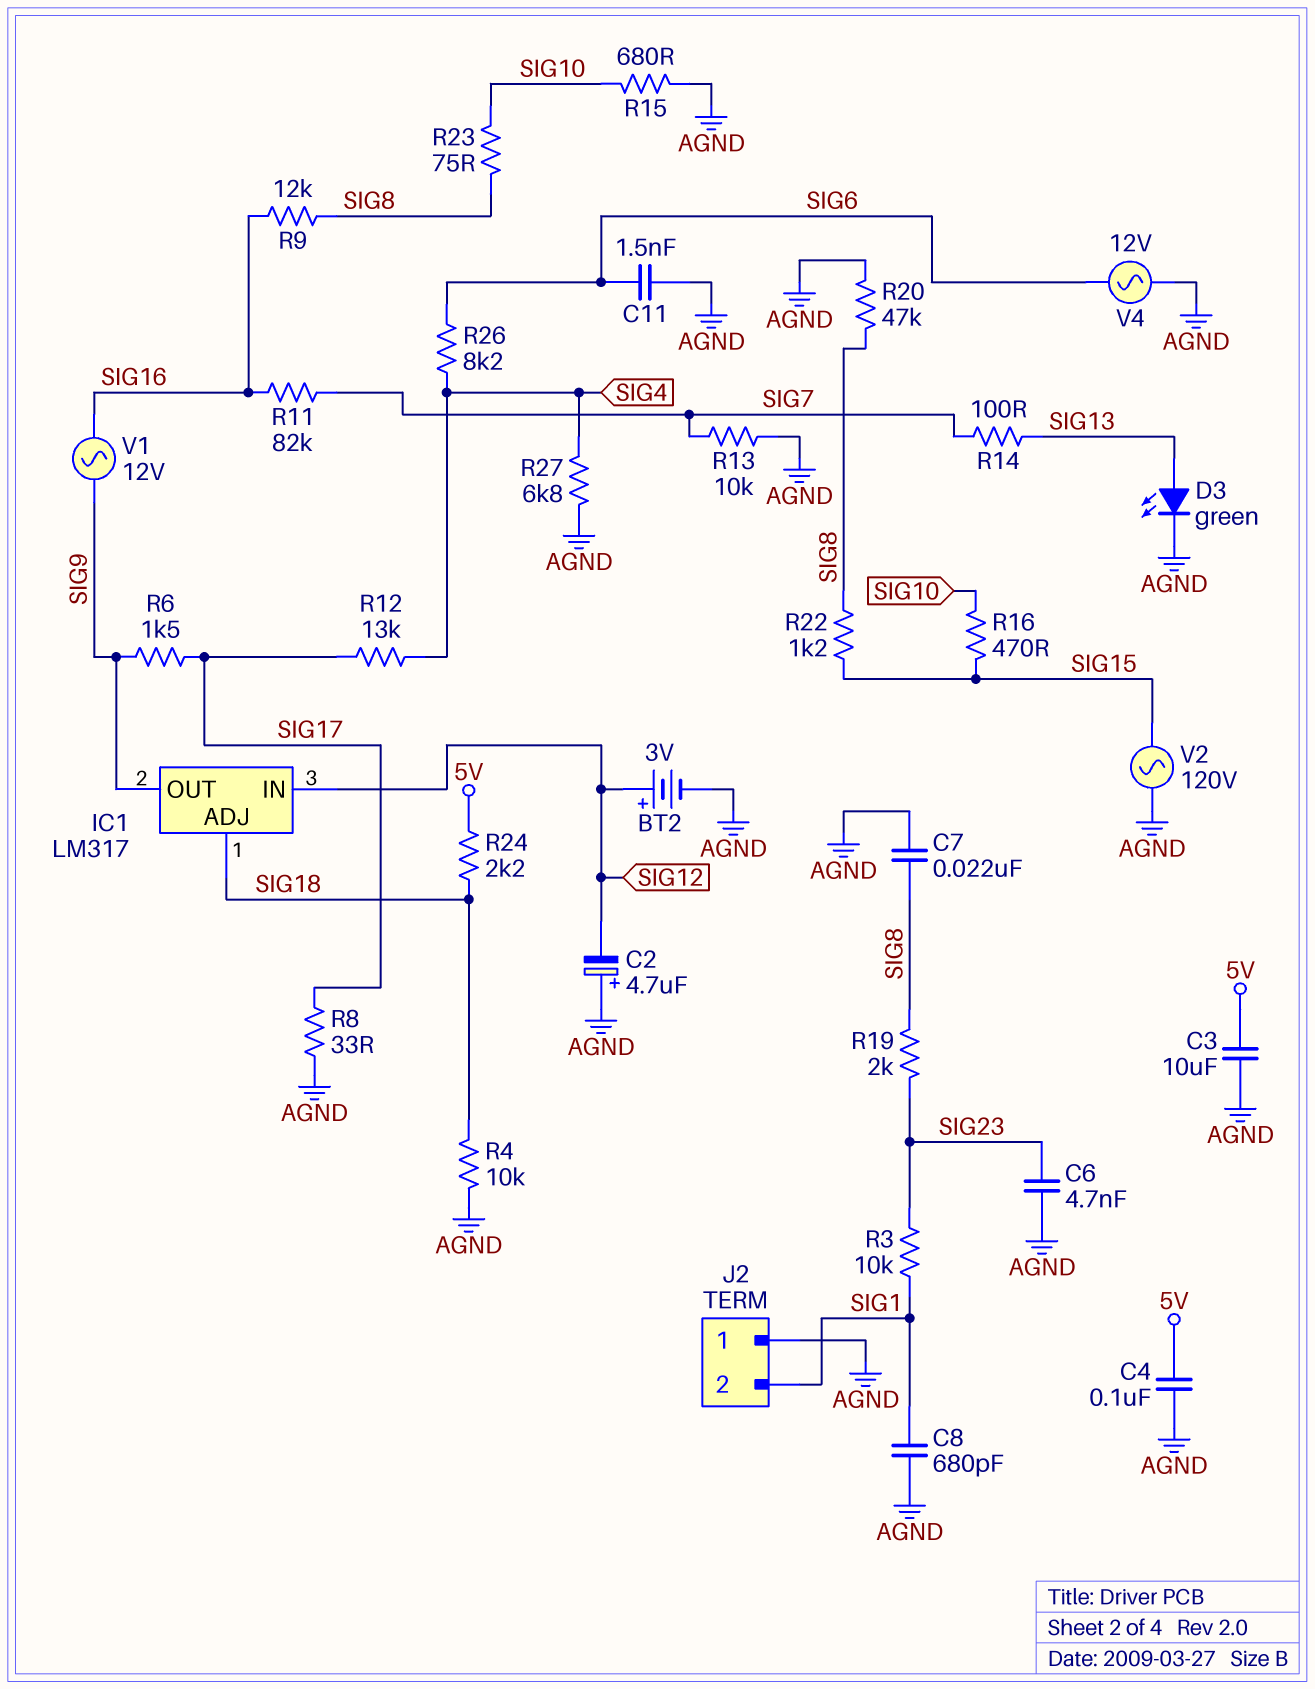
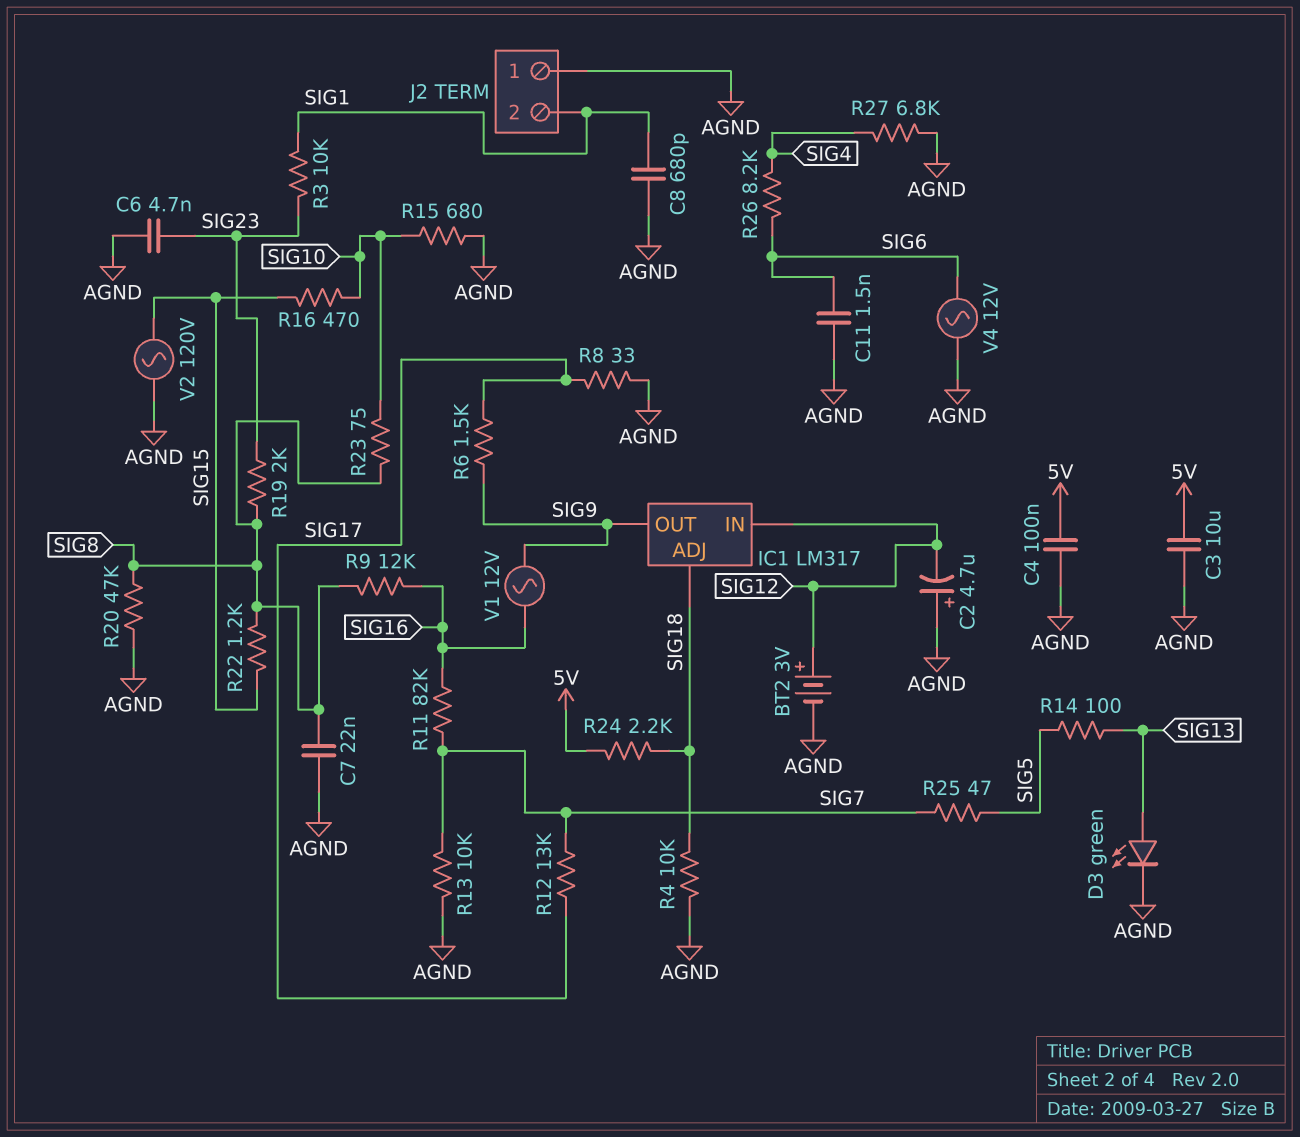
R12: 13k (SIG4, SIG17) -> 13k (SIG7, SIG17)
R14: 100 (SIG7, SIG13) -> 100 (SIG5, SIG13)
R25: none -> 47 (SIG5, SIG7)

